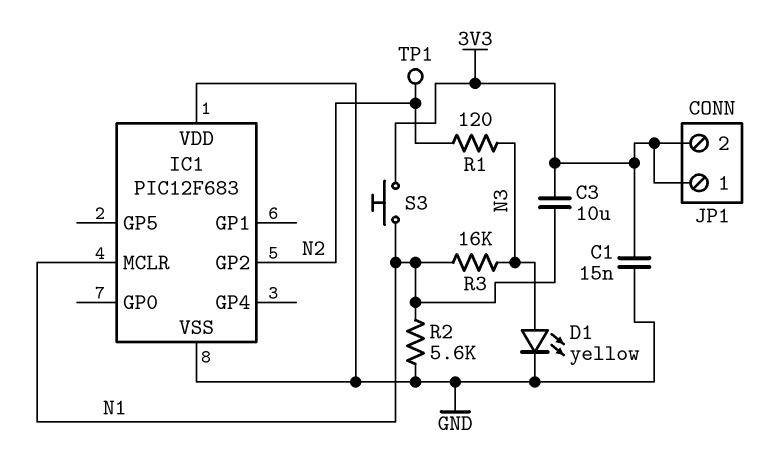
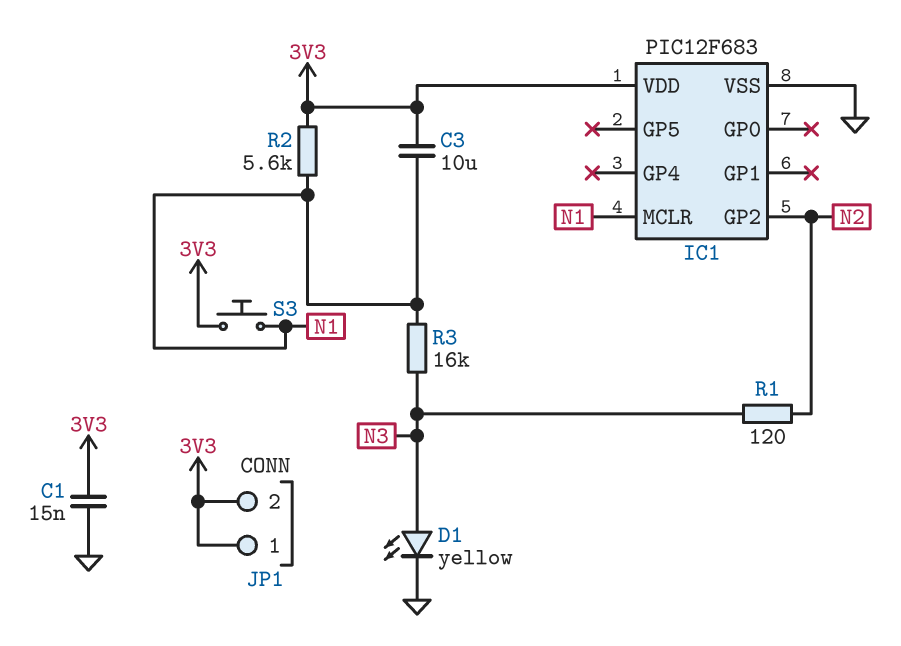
IC1 pin VDD: GND -> 3V3
R2: 5.6k (GND, N1) -> 5.6k (3V3, N1)
TP1: test point (N2) -> none

